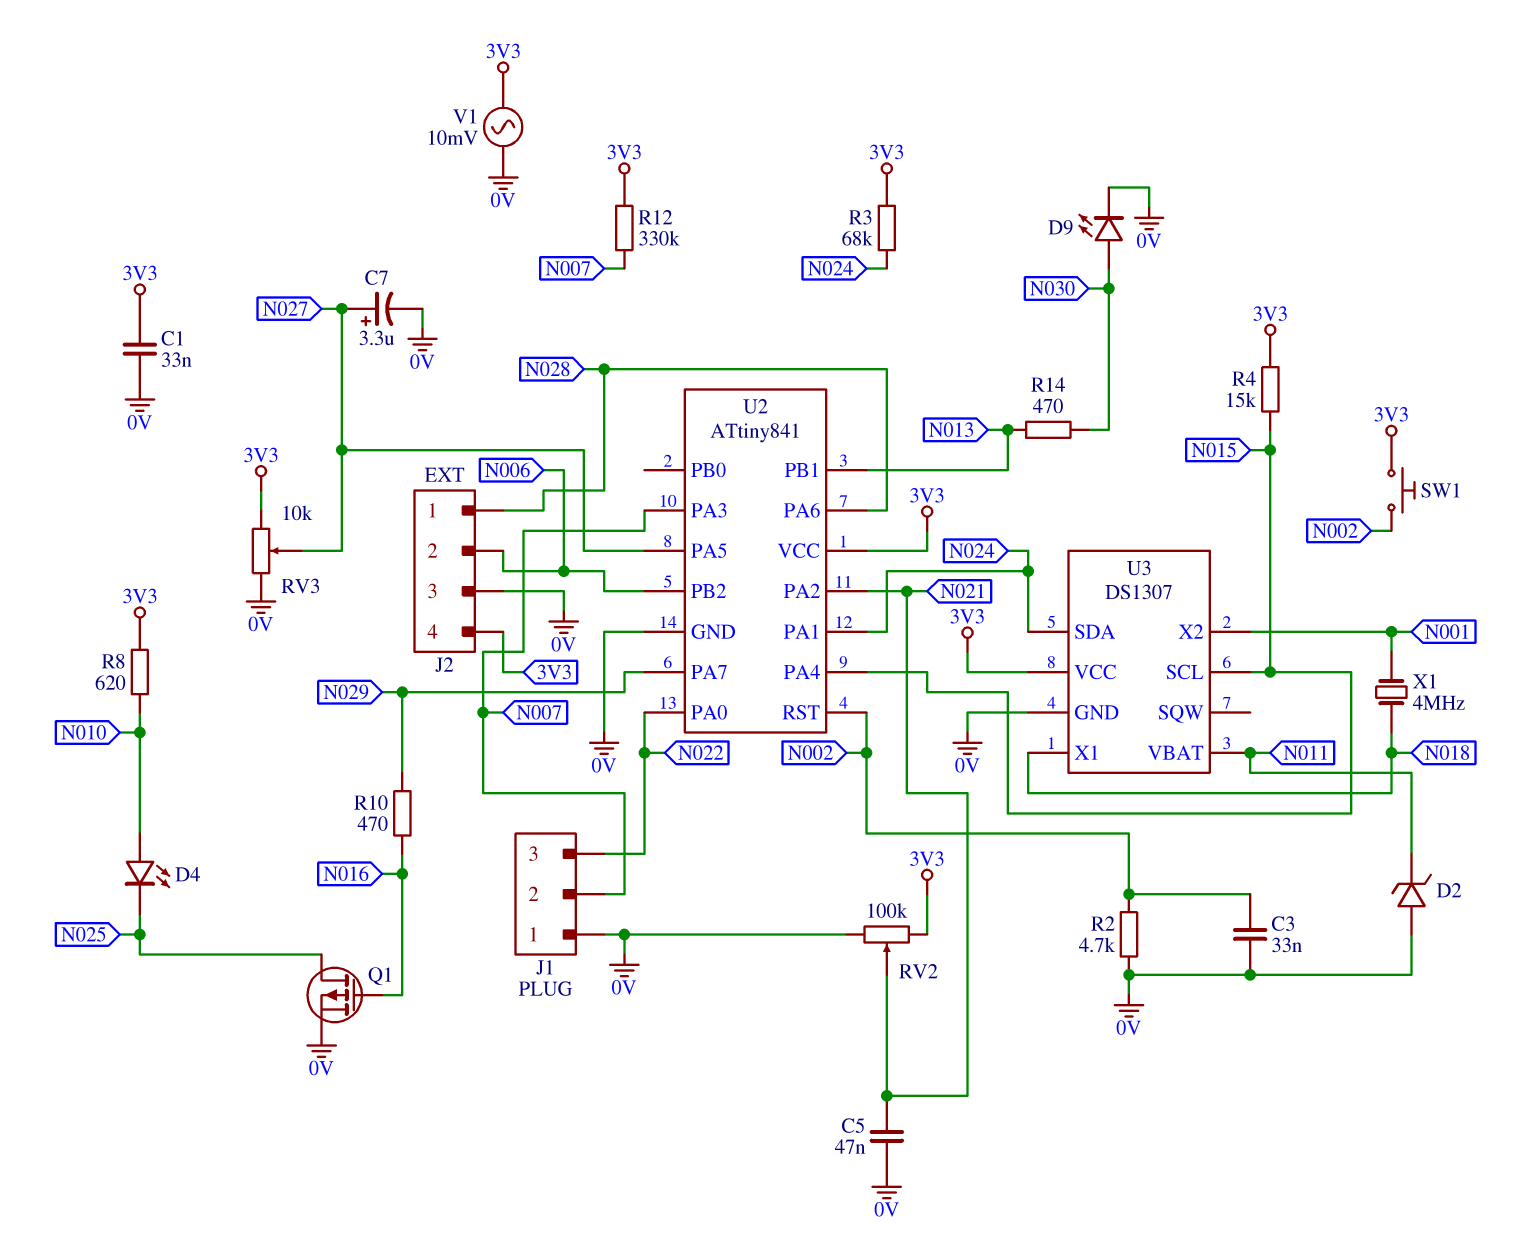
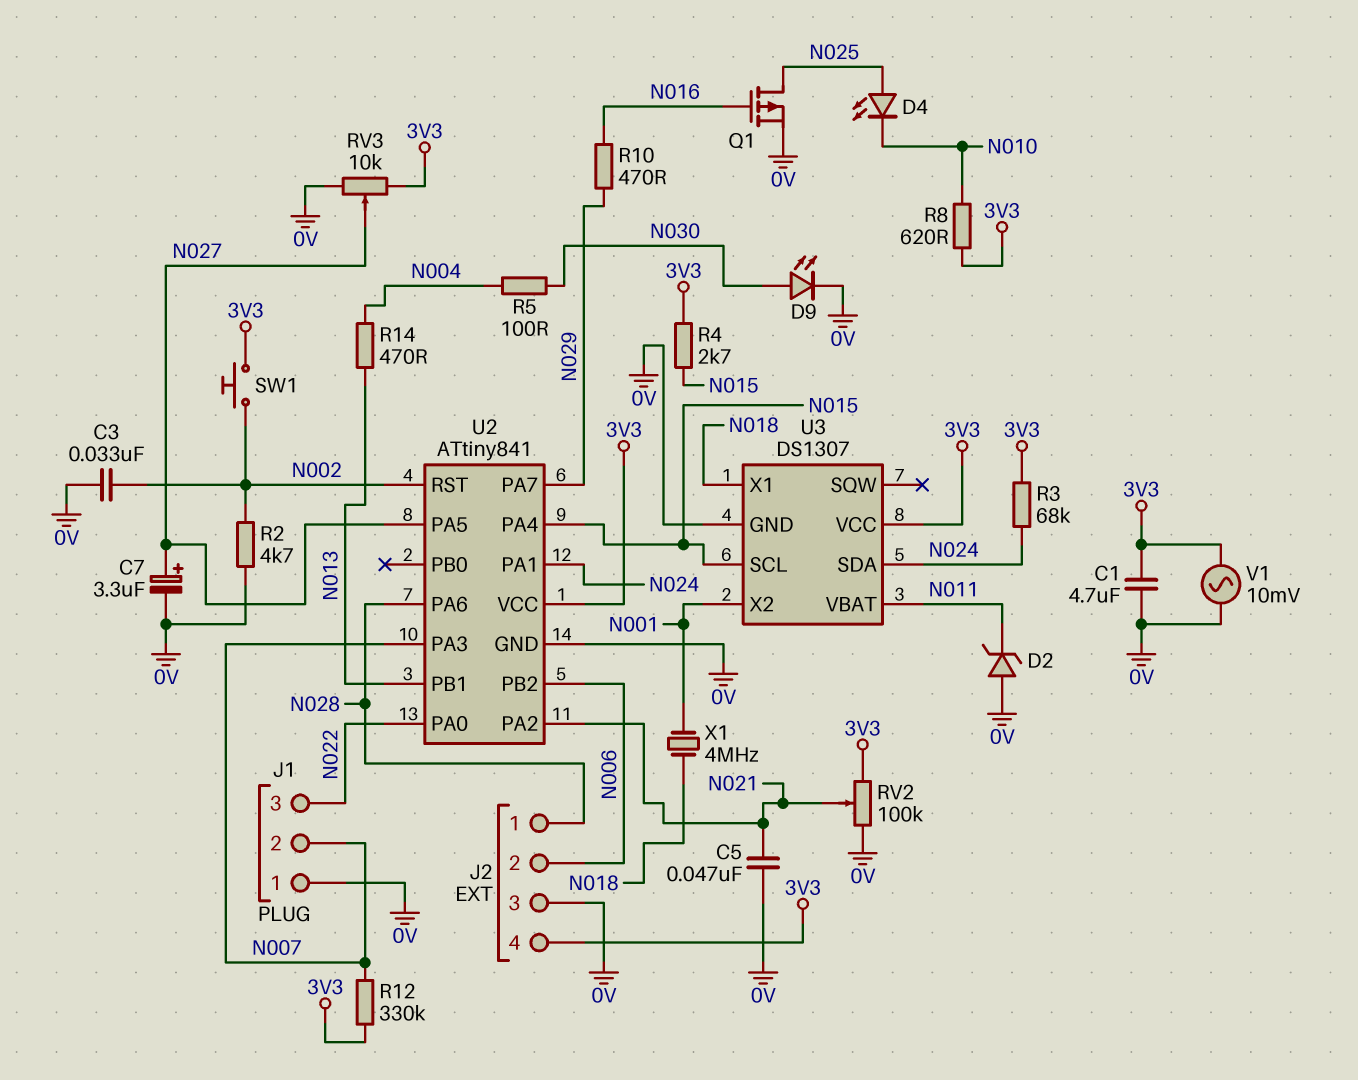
C1: 33nF (0V, 3V3) -> 4.7uF (0V, 3V3)
D4: LED (A N010, K N025) -> LED (A N025, K N010)
R4: 15k (3V3, N015) -> 2.7k (3V3, N015)
R5: none -> 100 (N004, N030)
R14: 470 (N013, N030) -> 470 (N004, N013)

